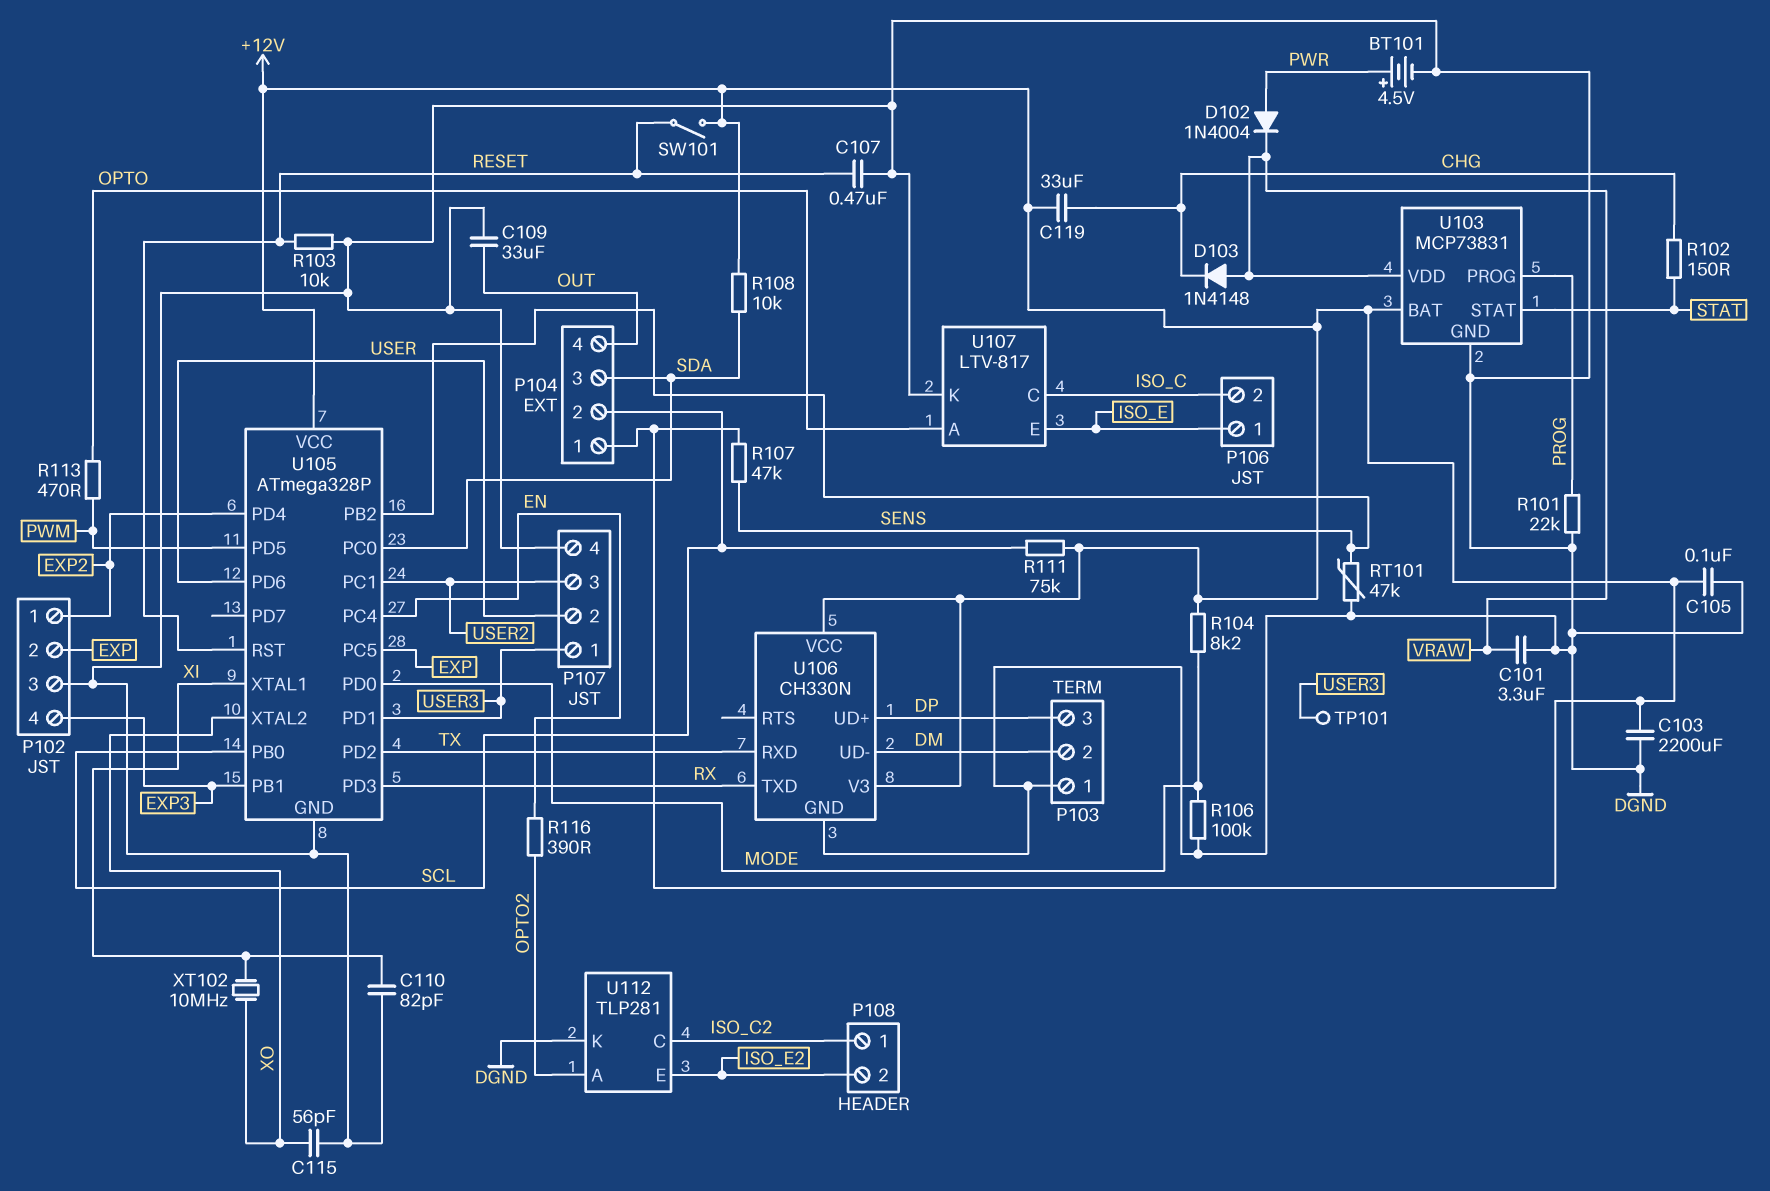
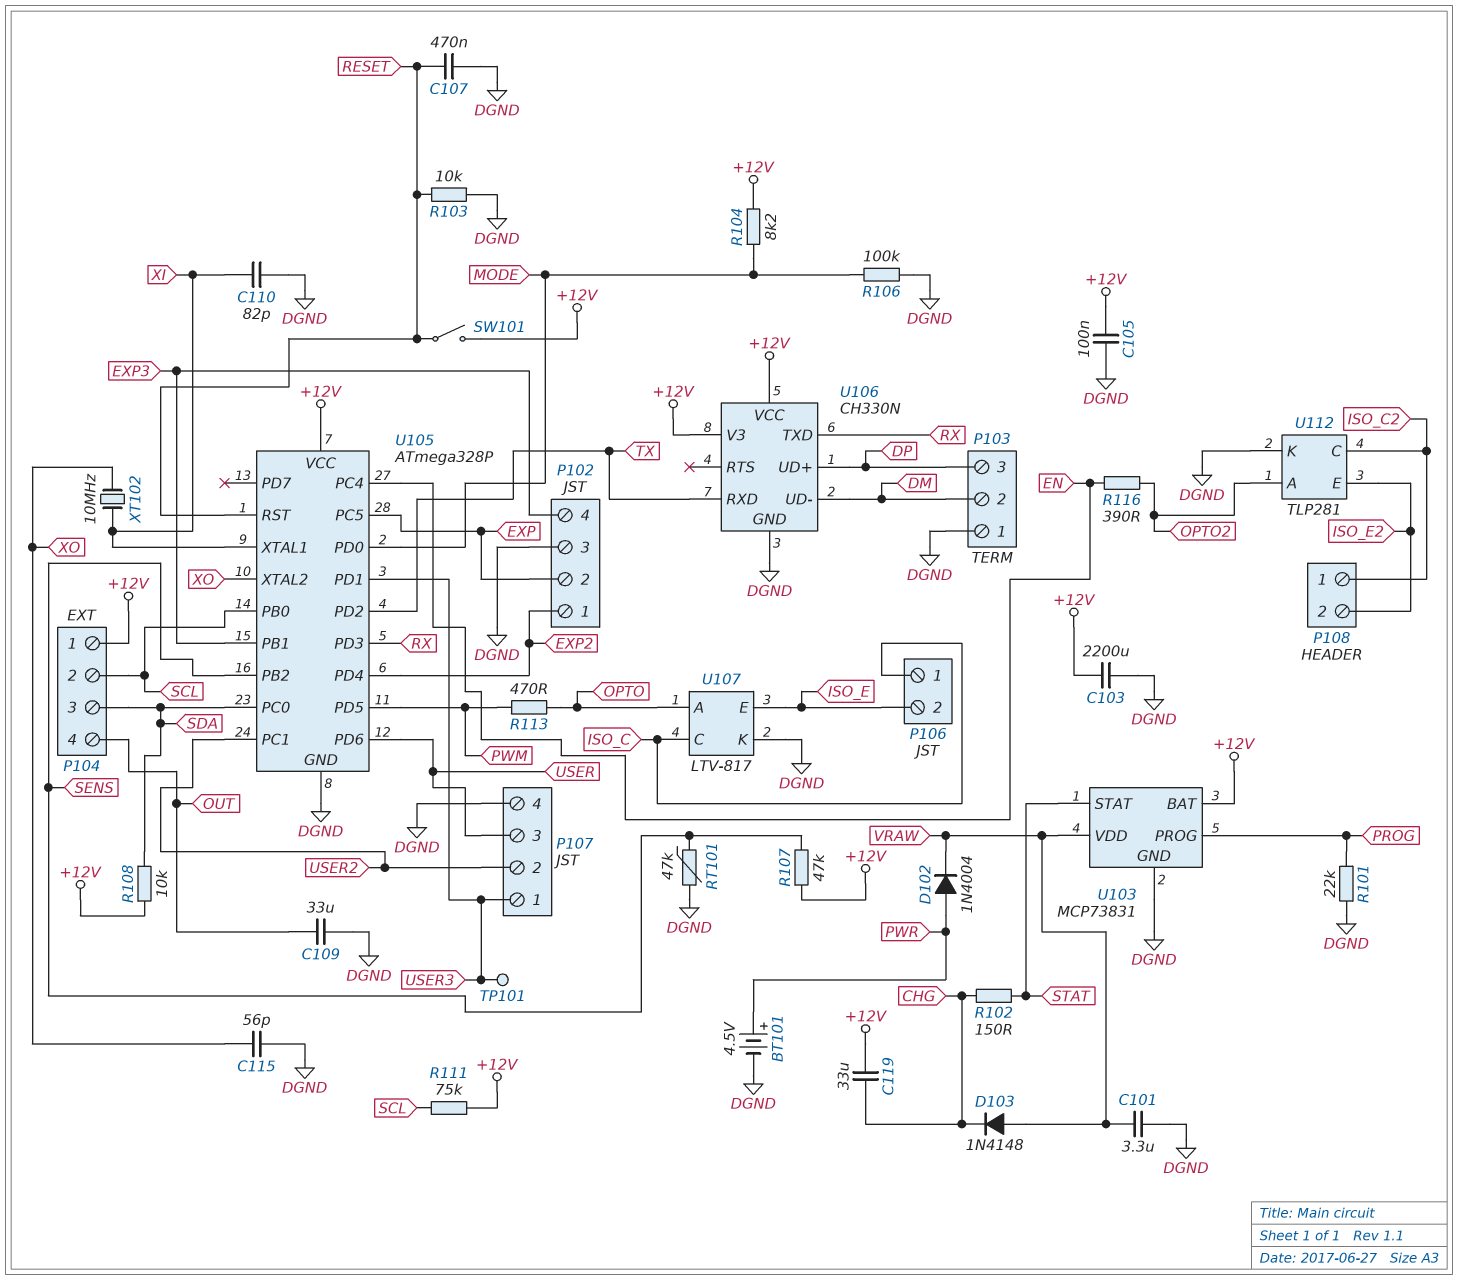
P106 pin 1: ISO_E -> ISO_C
P106 pin 2: ISO_C -> ISO_E
P107 pin 2: USER -> USER2
P107 pin 3: USER2 -> USER

